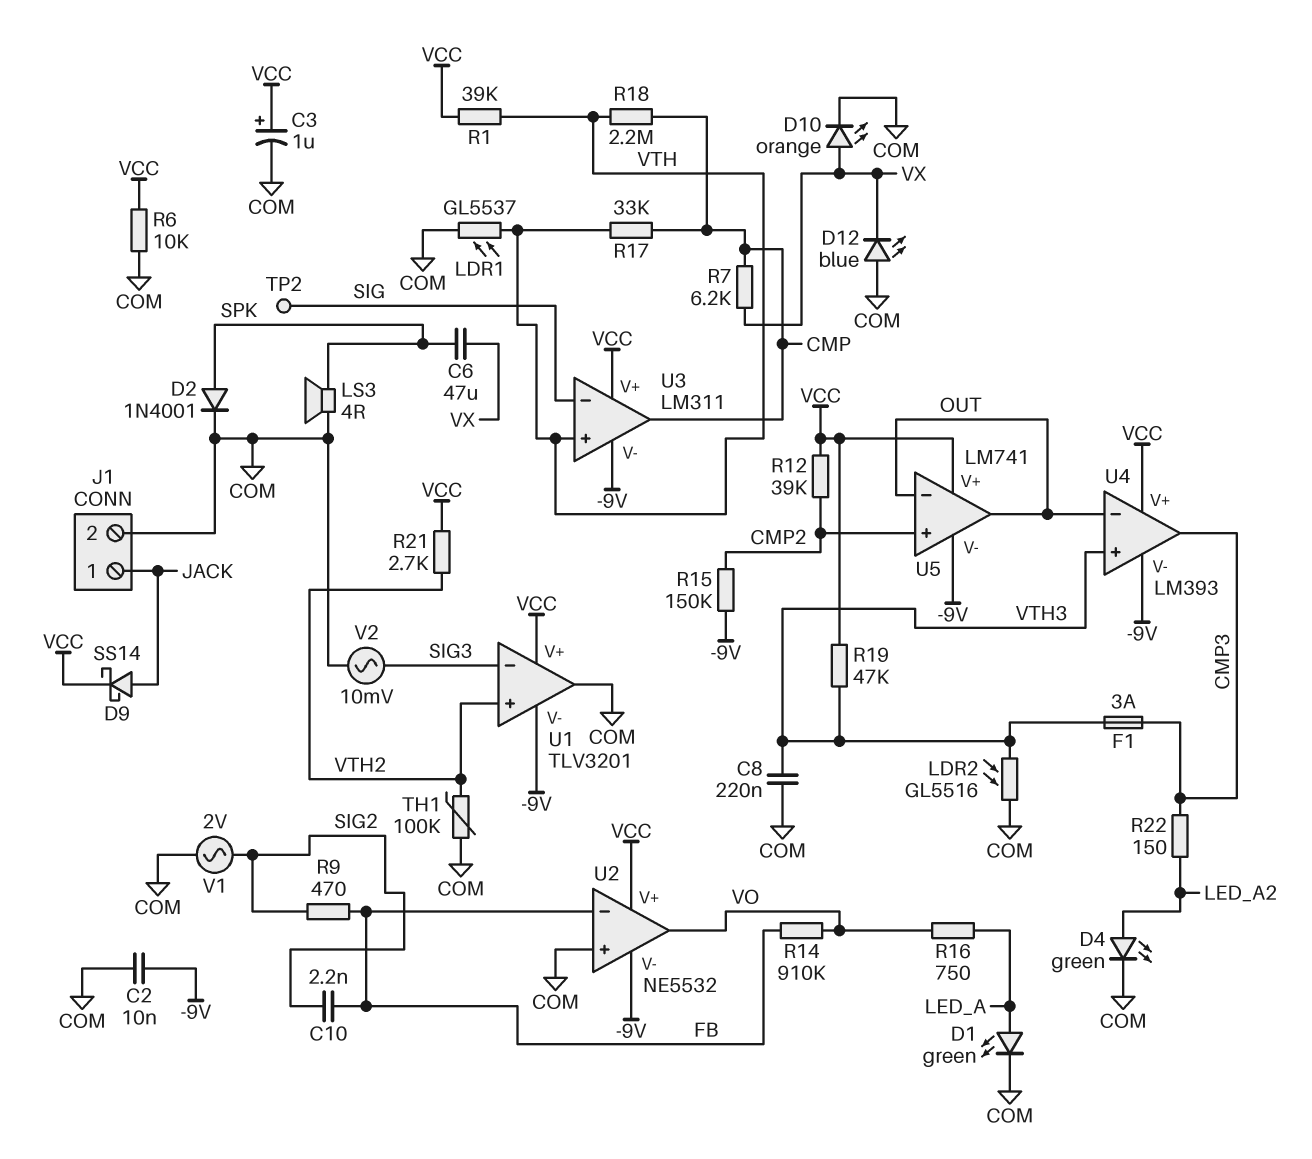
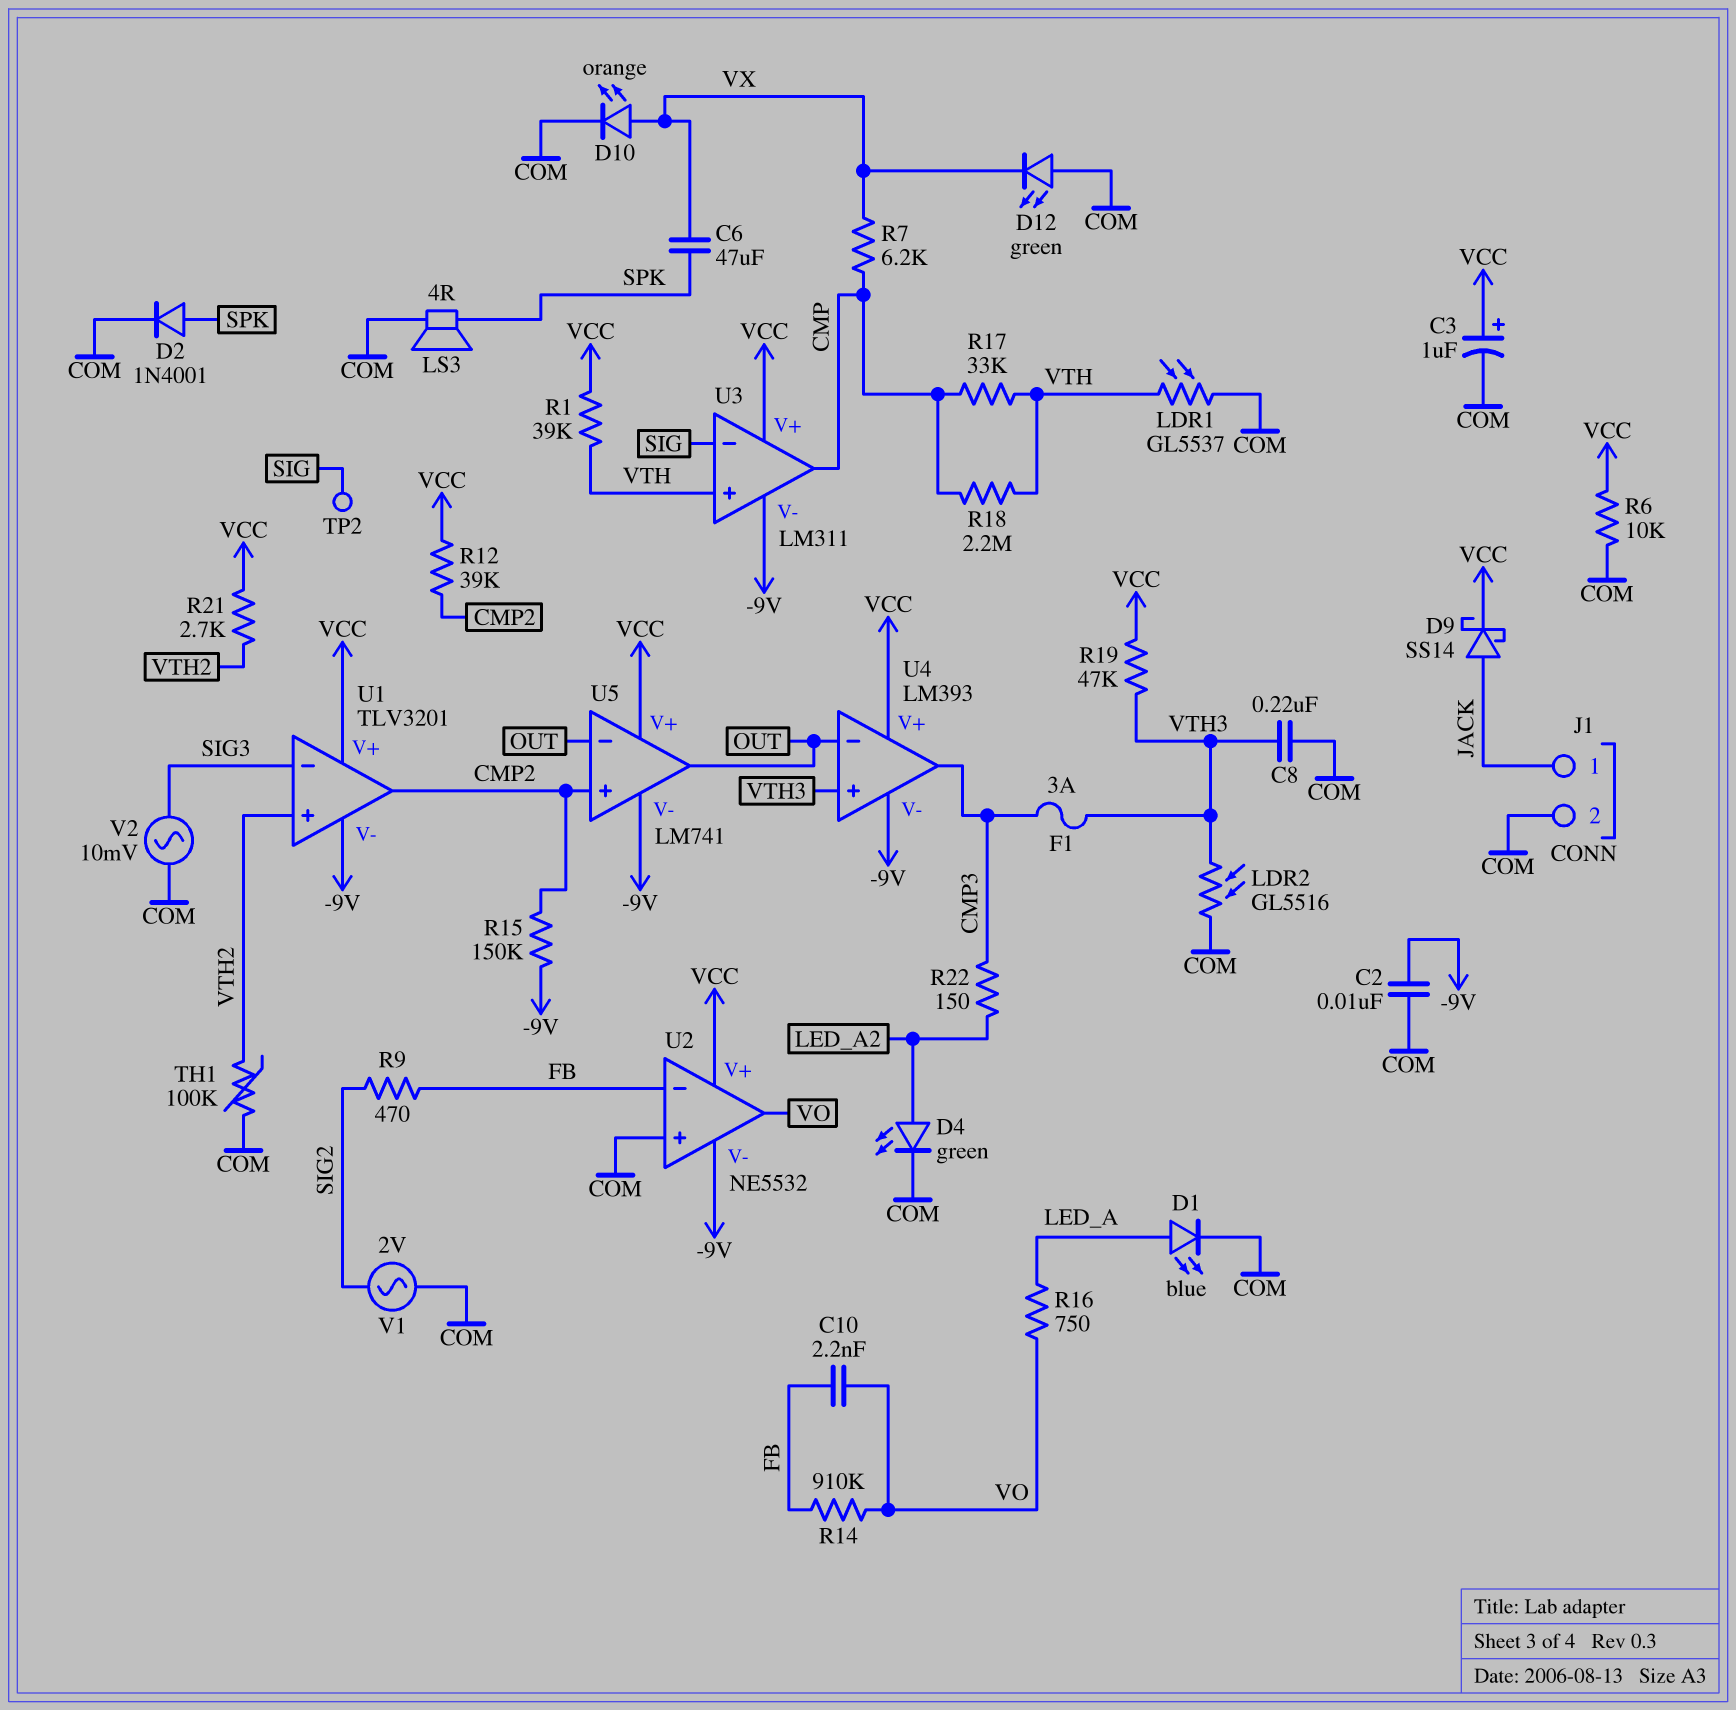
C10: 2.2nF (FB, SIG2) -> 2.2nF (FB, VO)
D1: LED green (A LED_A, K COM) -> LED blue (A LED_A, K COM)
D12: LED blue (A COM, K VX) -> LED green (A COM, K VX)
U1 pin out: COM -> CMP2

